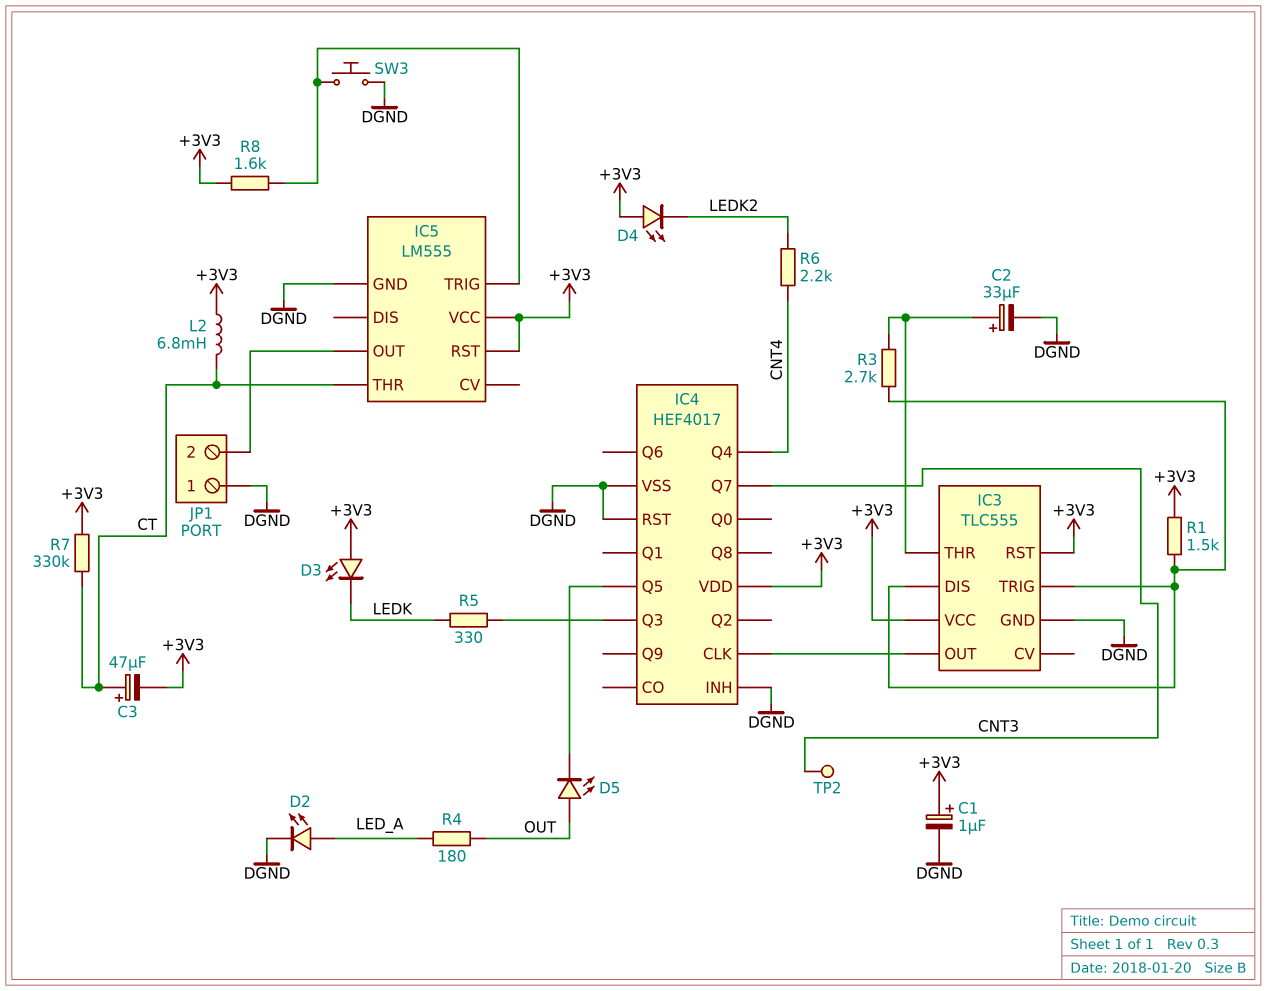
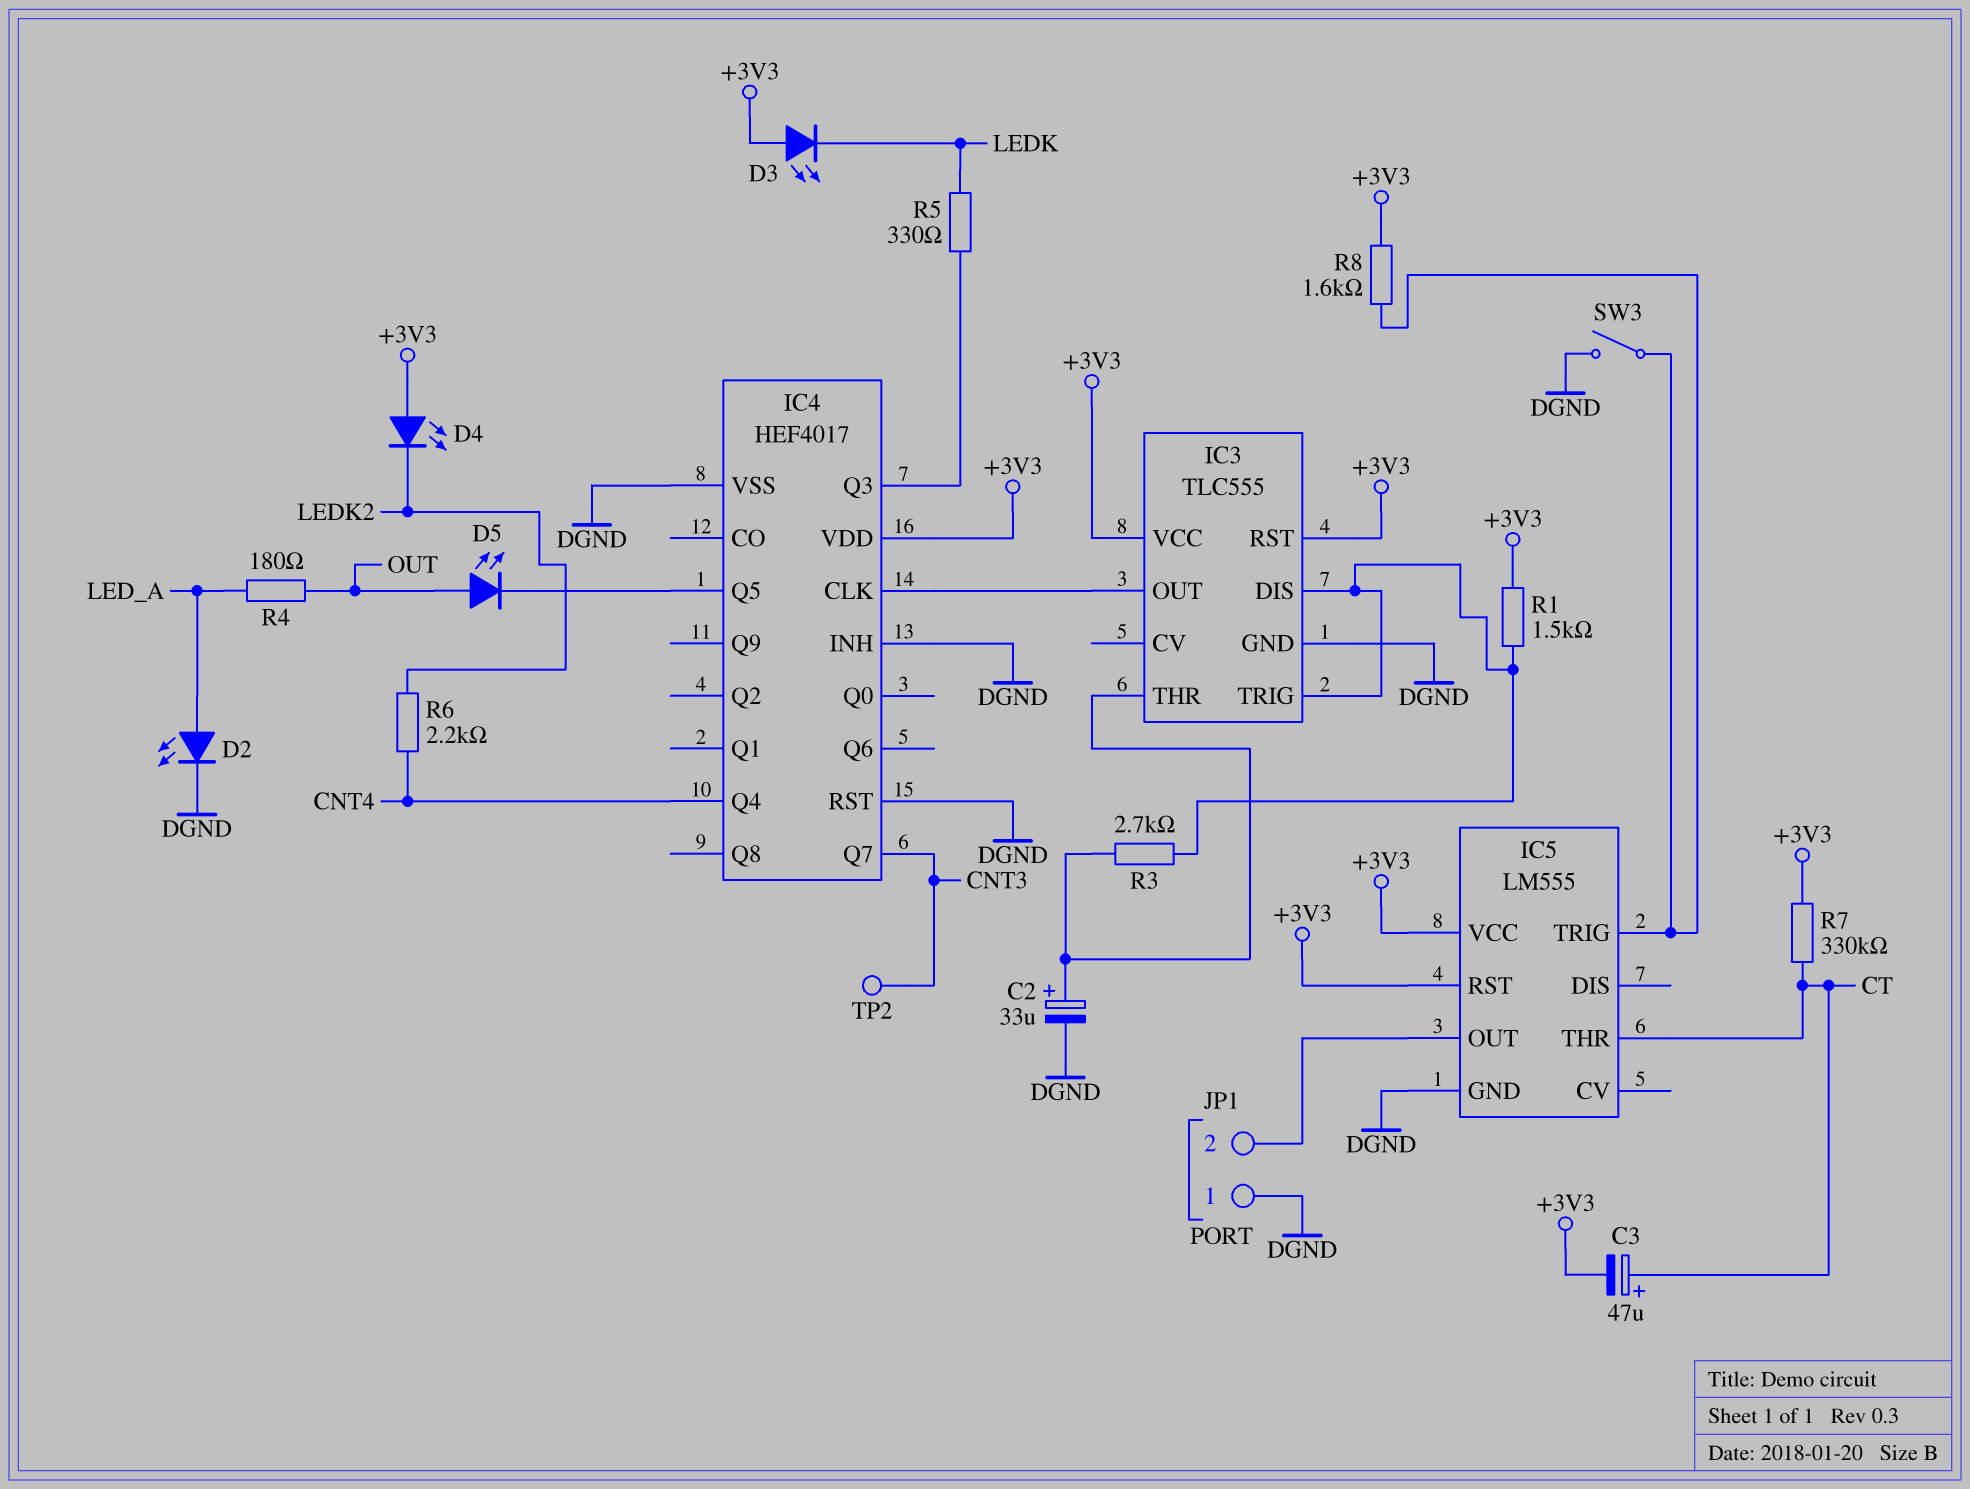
C1: 1uF (plus +3V3, minus DGND) -> none
L2: 6.8mH (+3V3, CT) -> none
SW3: button (DGND, IC5/TRIG) -> switch (DGND, IC5/TRIG)

